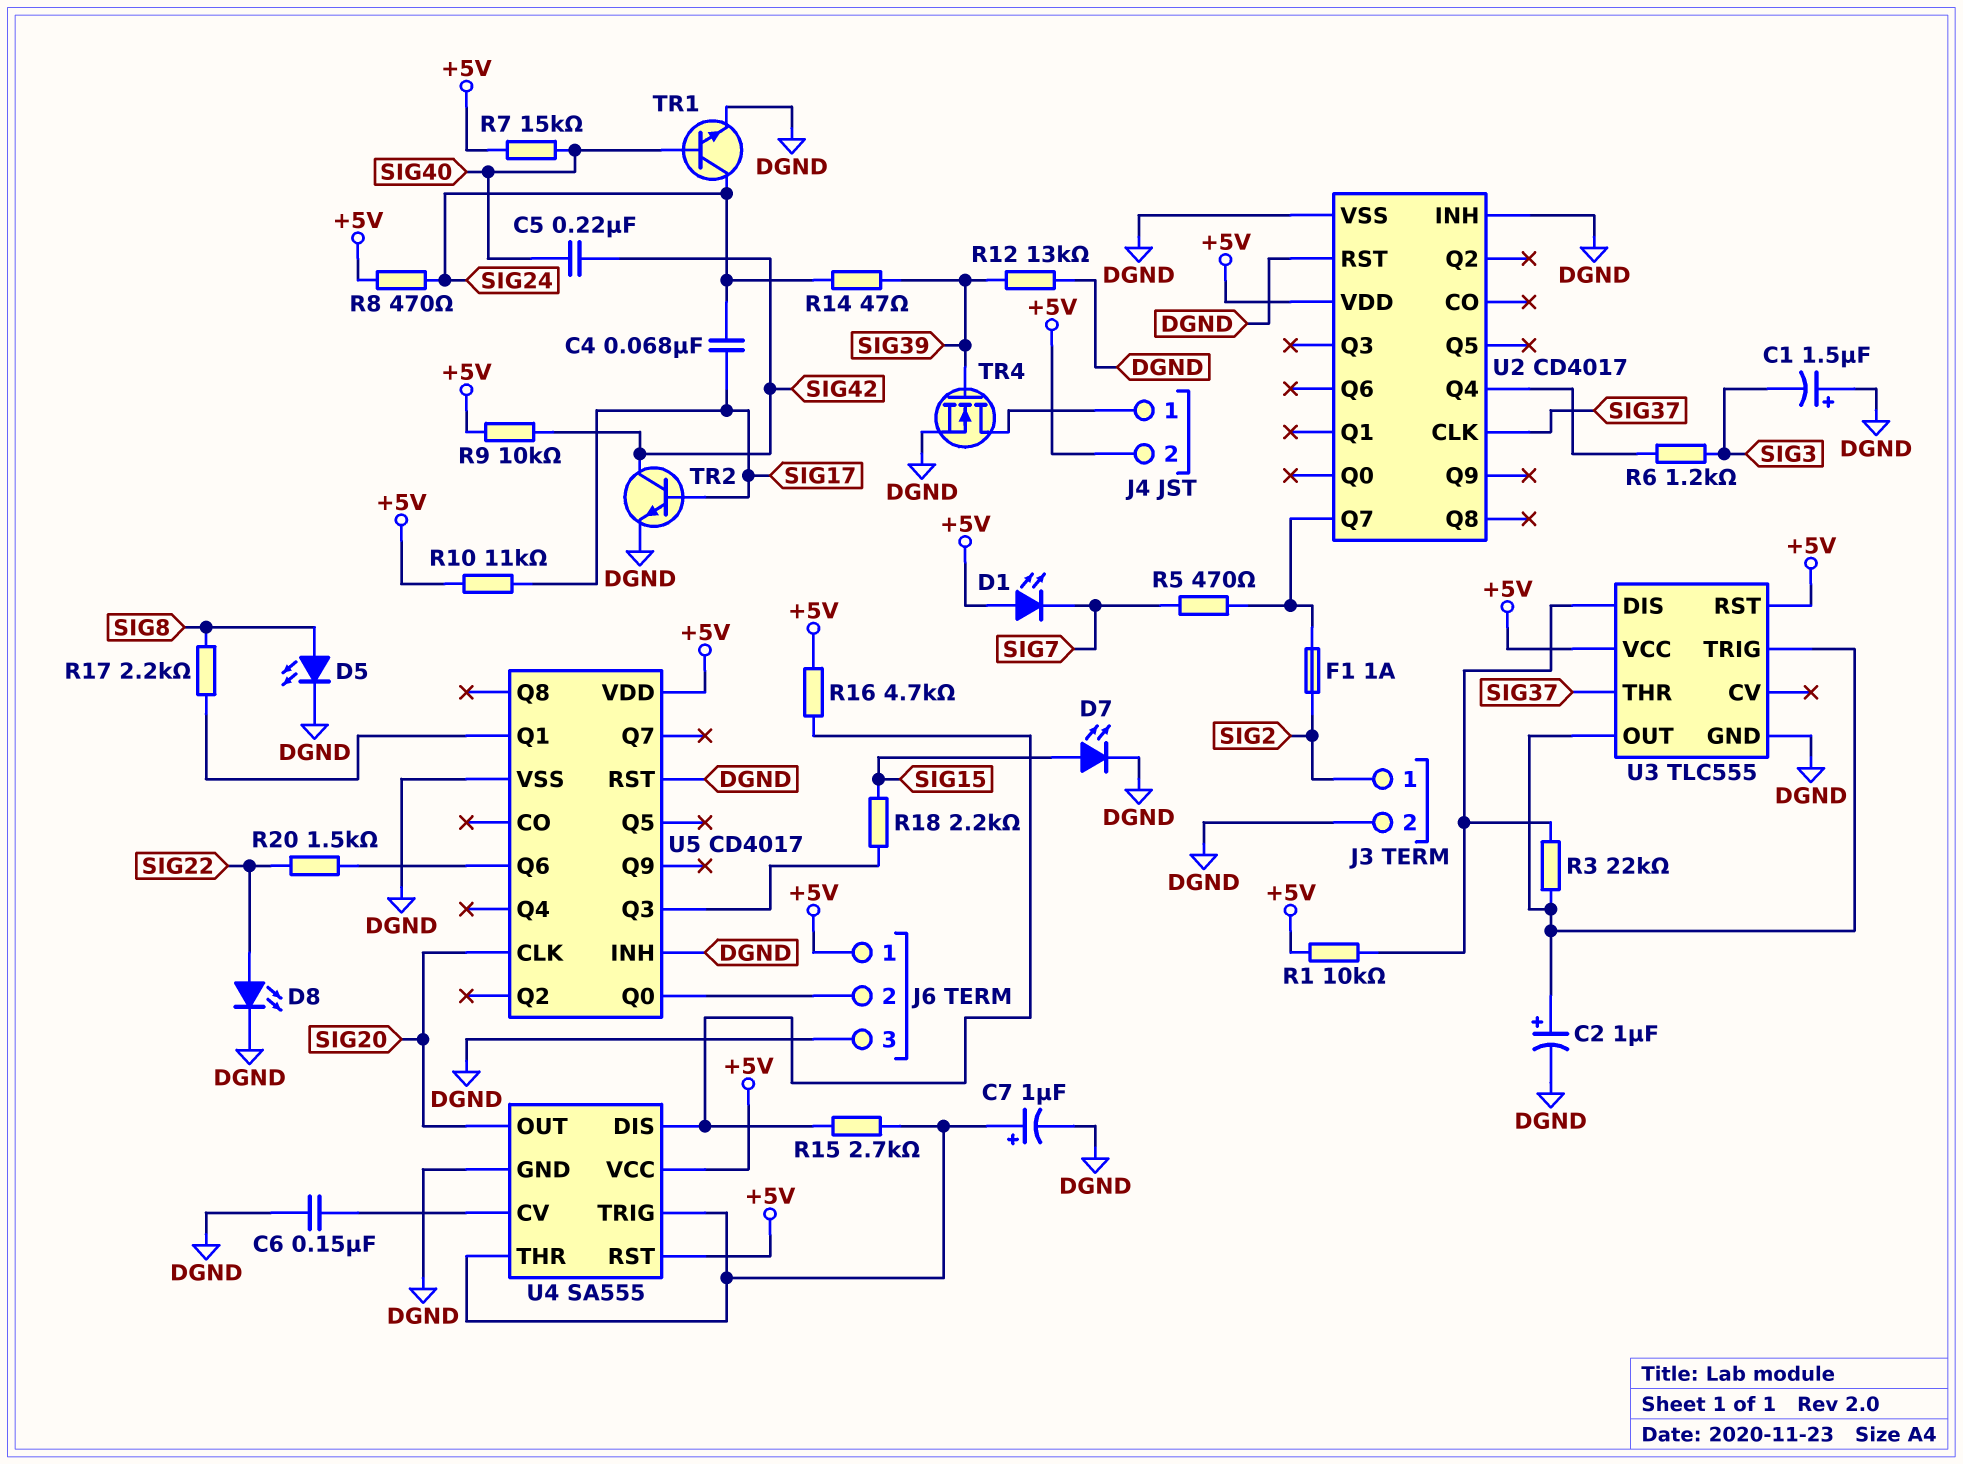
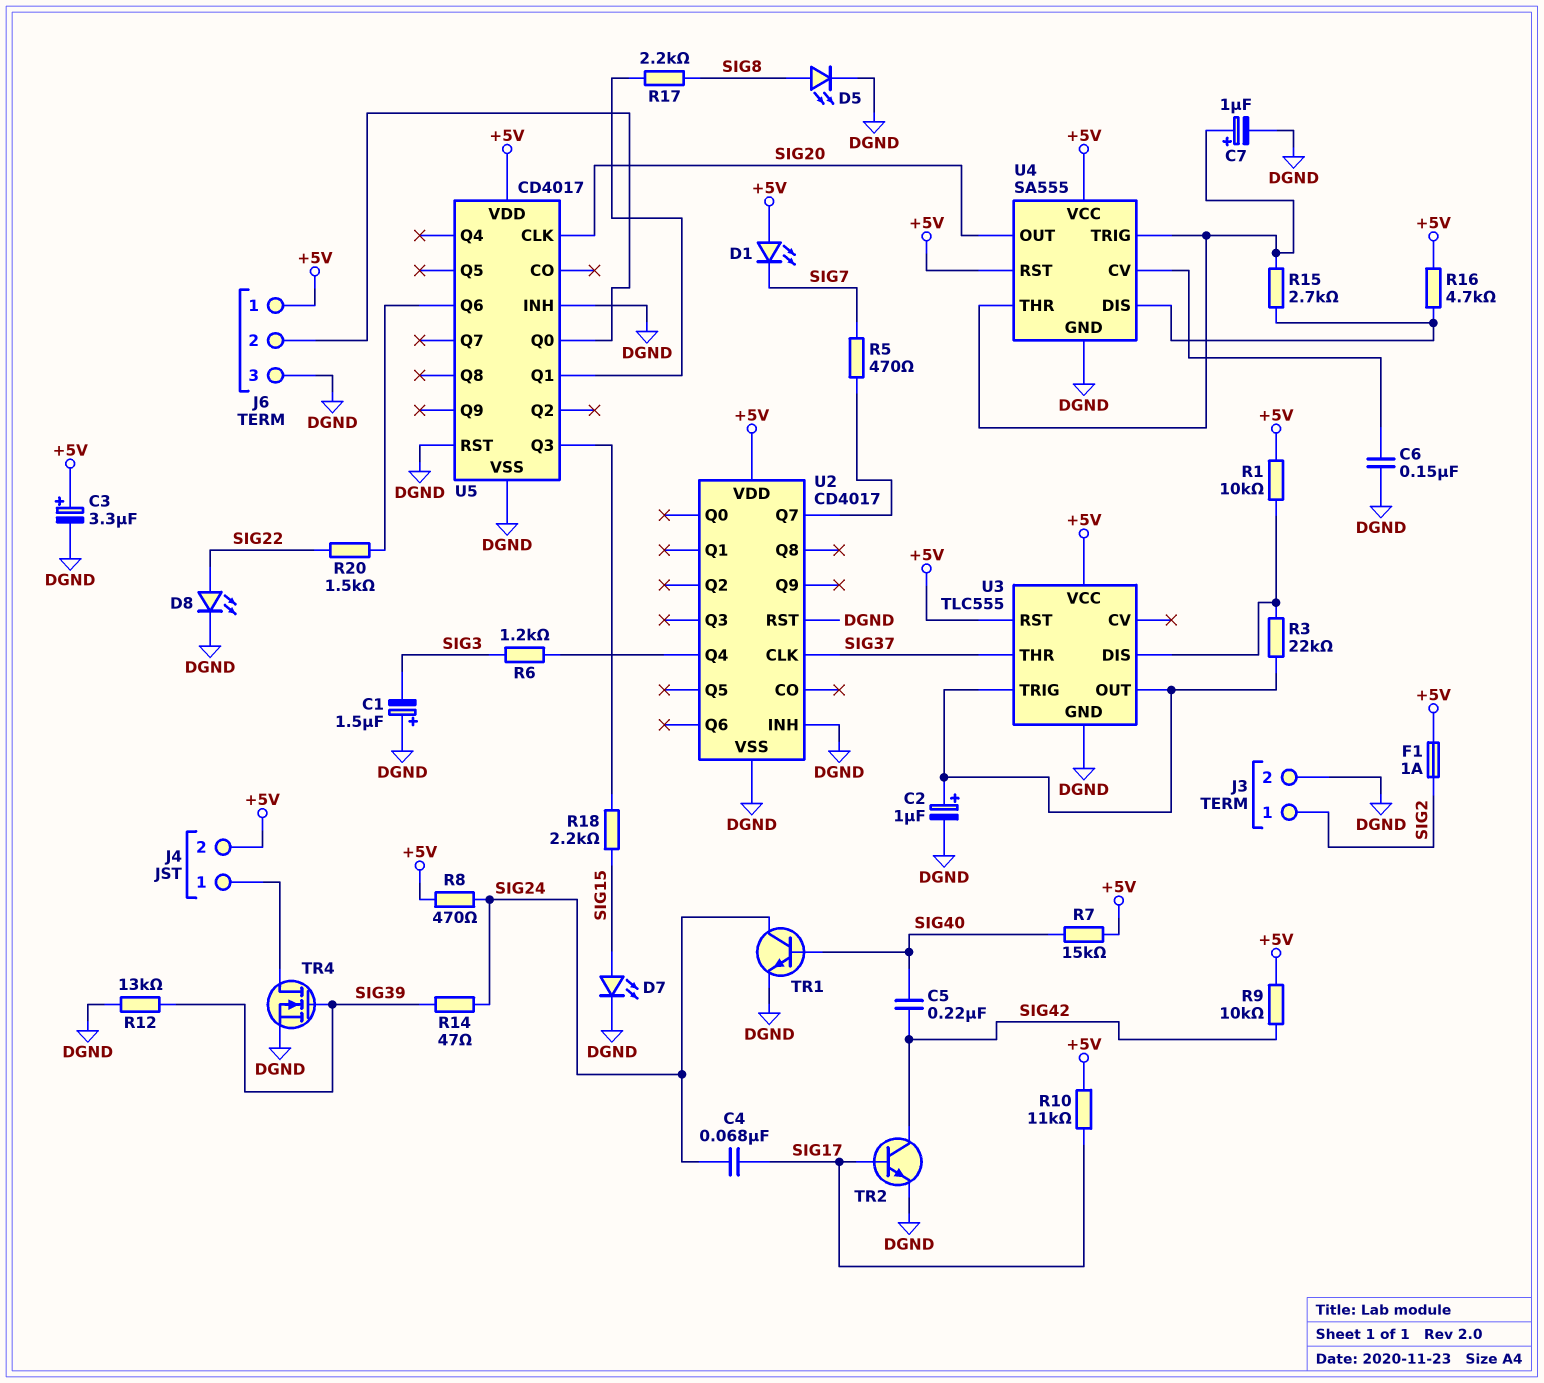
C3: none -> 3.3uF (plus +5V, minus DGND)
F1: 1A (SIG2, U2/Q7) -> 1A (+5V, SIG2)

